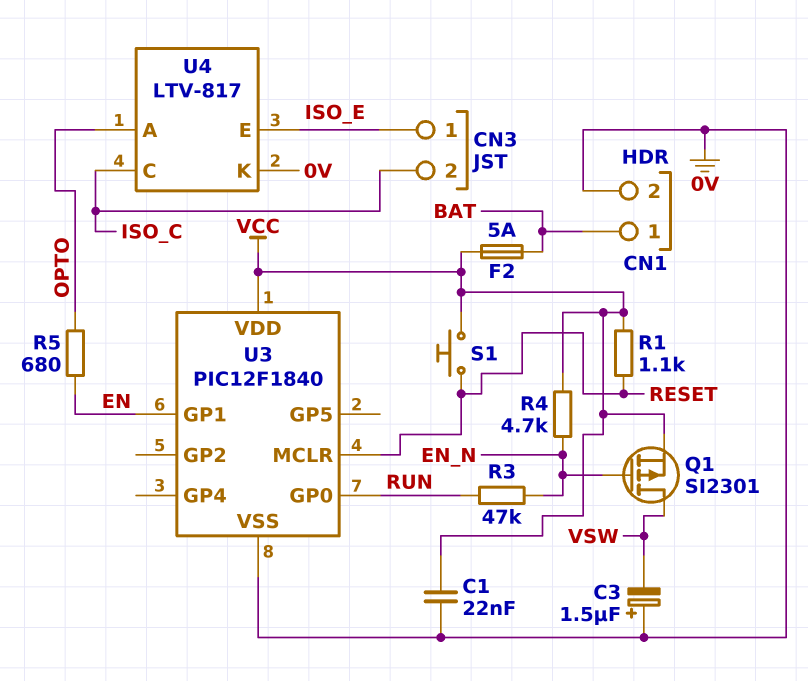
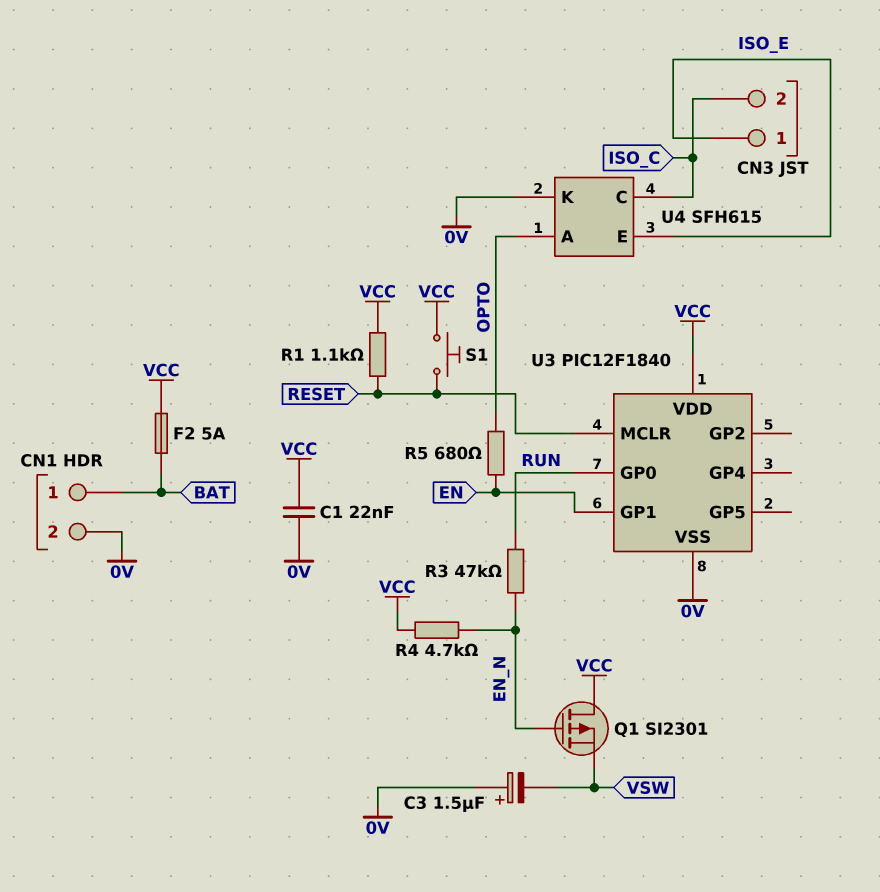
Q1: PMOS SI2301 (G EN_N, D VSW, S VCC) -> PMOS SI2301 (G EN_N, D VCC, S VSW)
U4: LTV-817 -> SFH615

